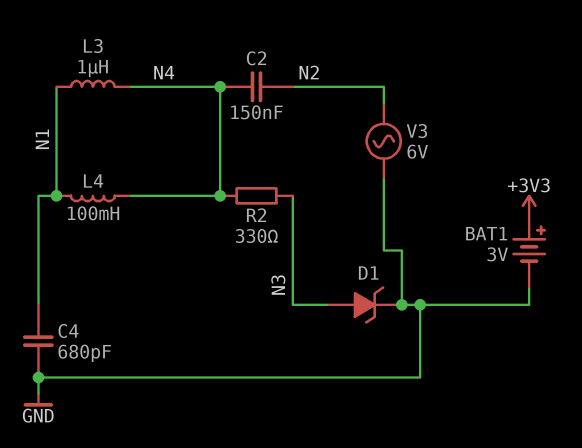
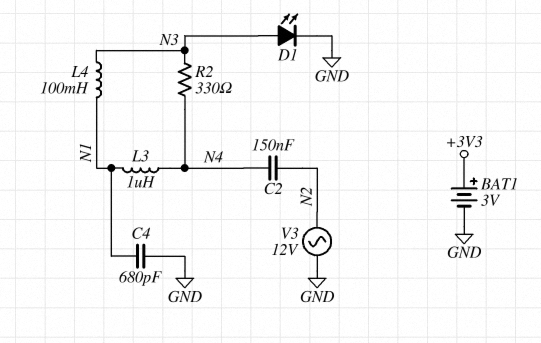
D1: zener (A N3, K GND) -> LED (A N3, K GND)
L4: 100mH (N1, N4) -> 100mH (N1, N3)
V3: AC 6V (GND, N2) -> AC 12V (GND, N2)

